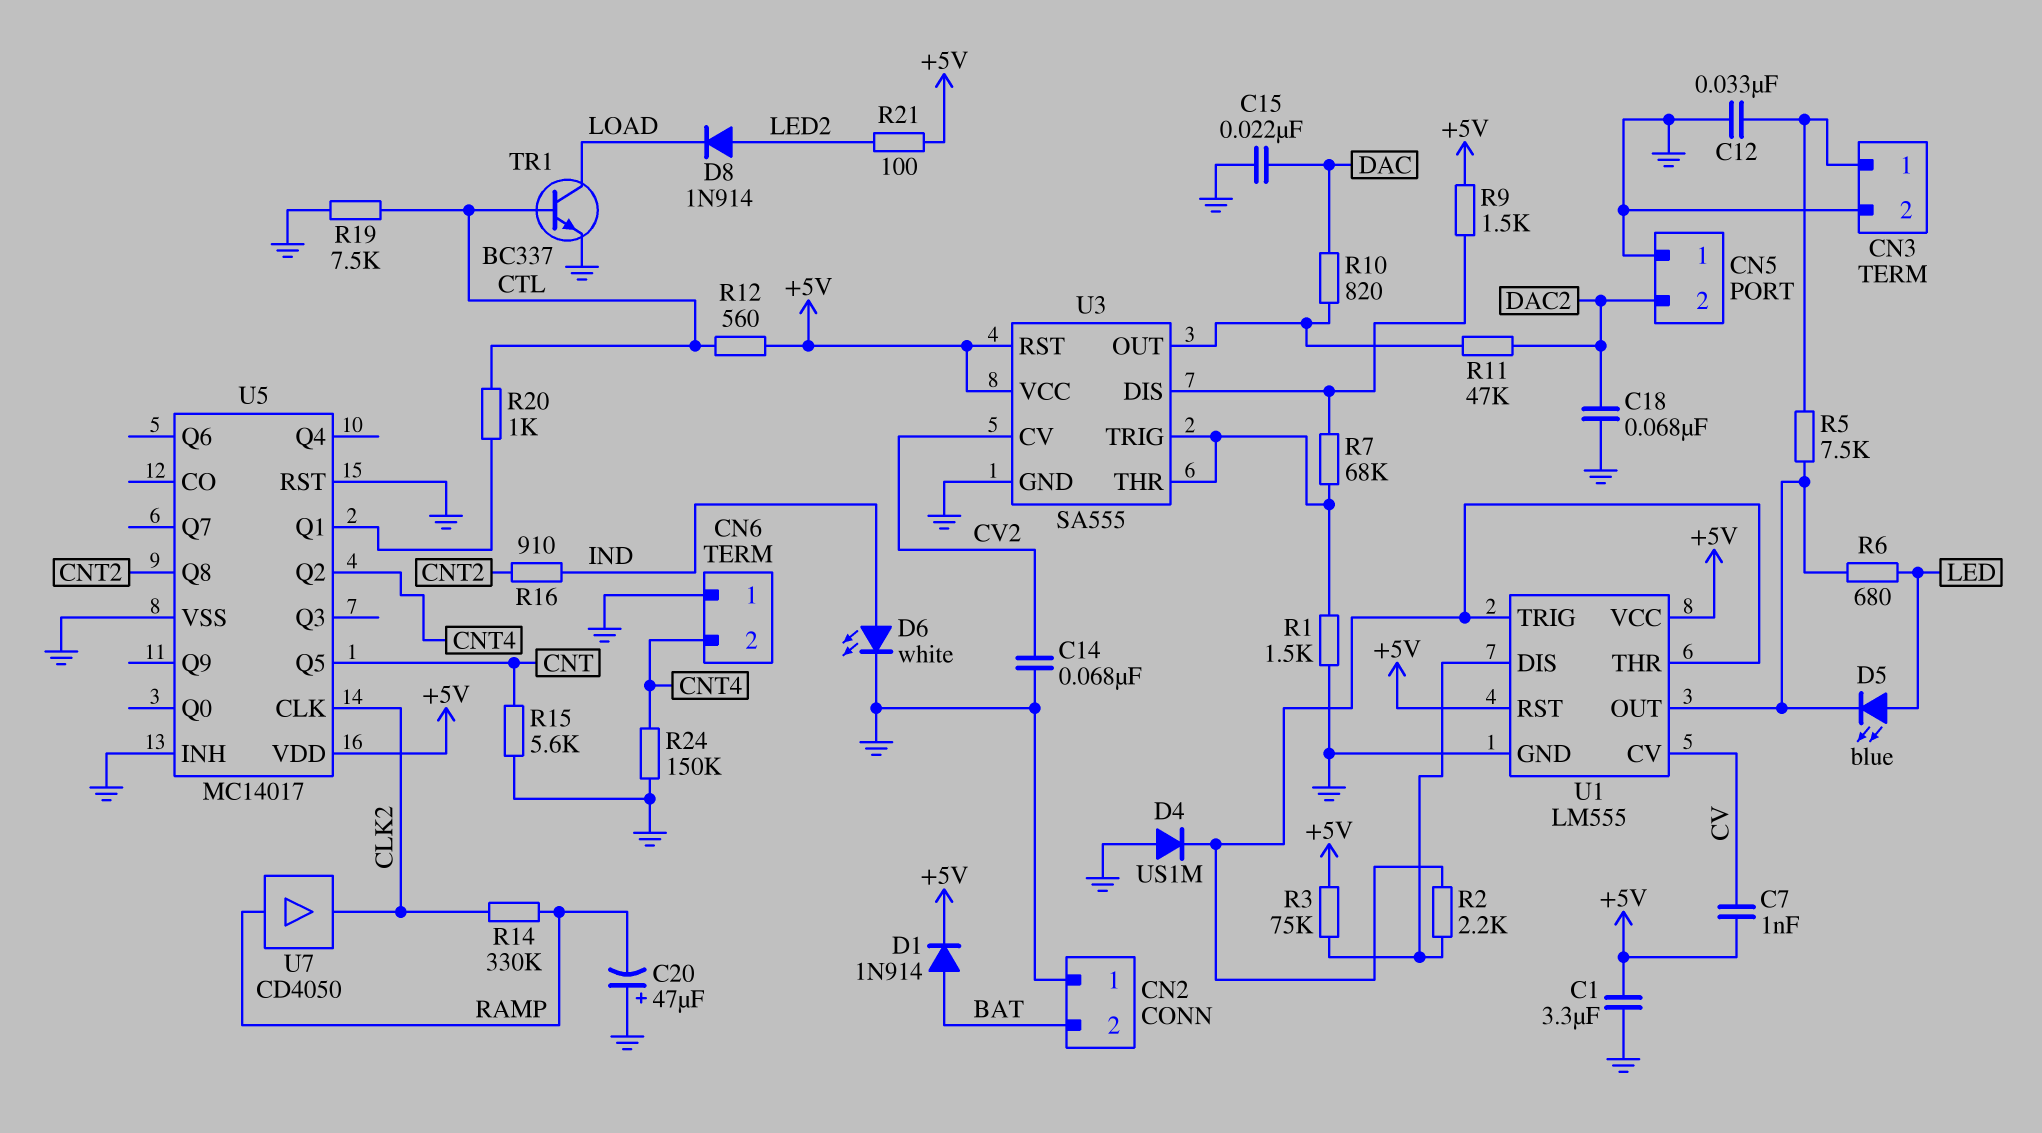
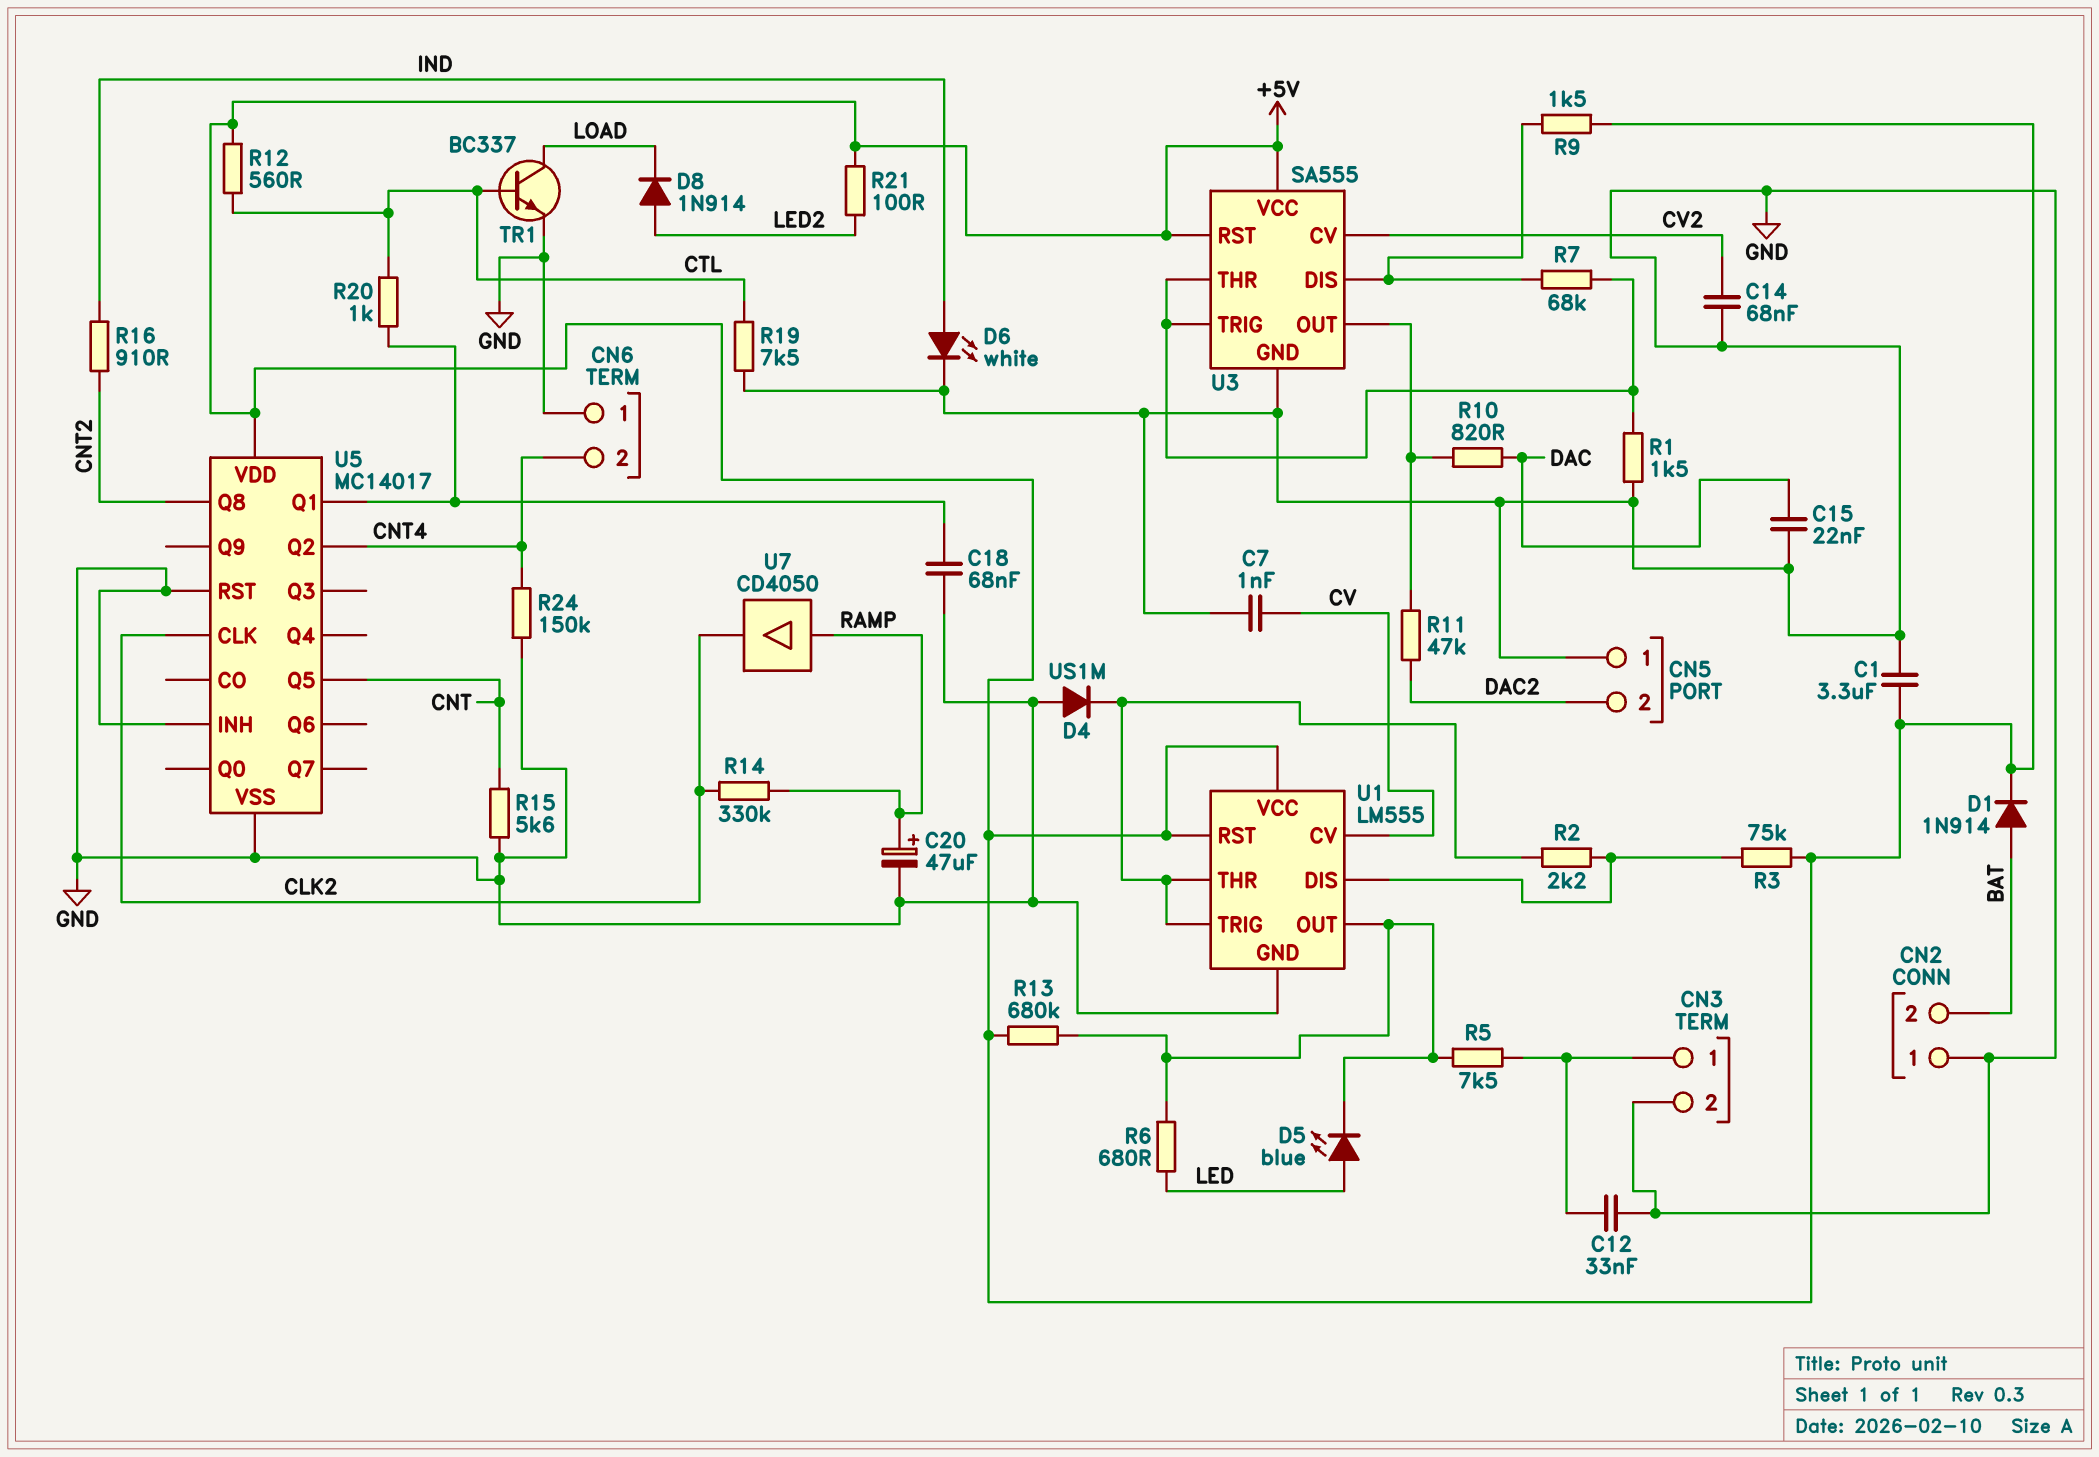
C7: 1nF (+5V, CV) -> 1nF (CV, GND)
C18: 68nF (DAC2, GND) -> 68nF (GND, U5/Q1)
C20: 47uF (plus GND, minus RAMP) -> 47uF (plus RAMP, minus GND)
R13: none -> 680k (+5V, U1/OUT)

